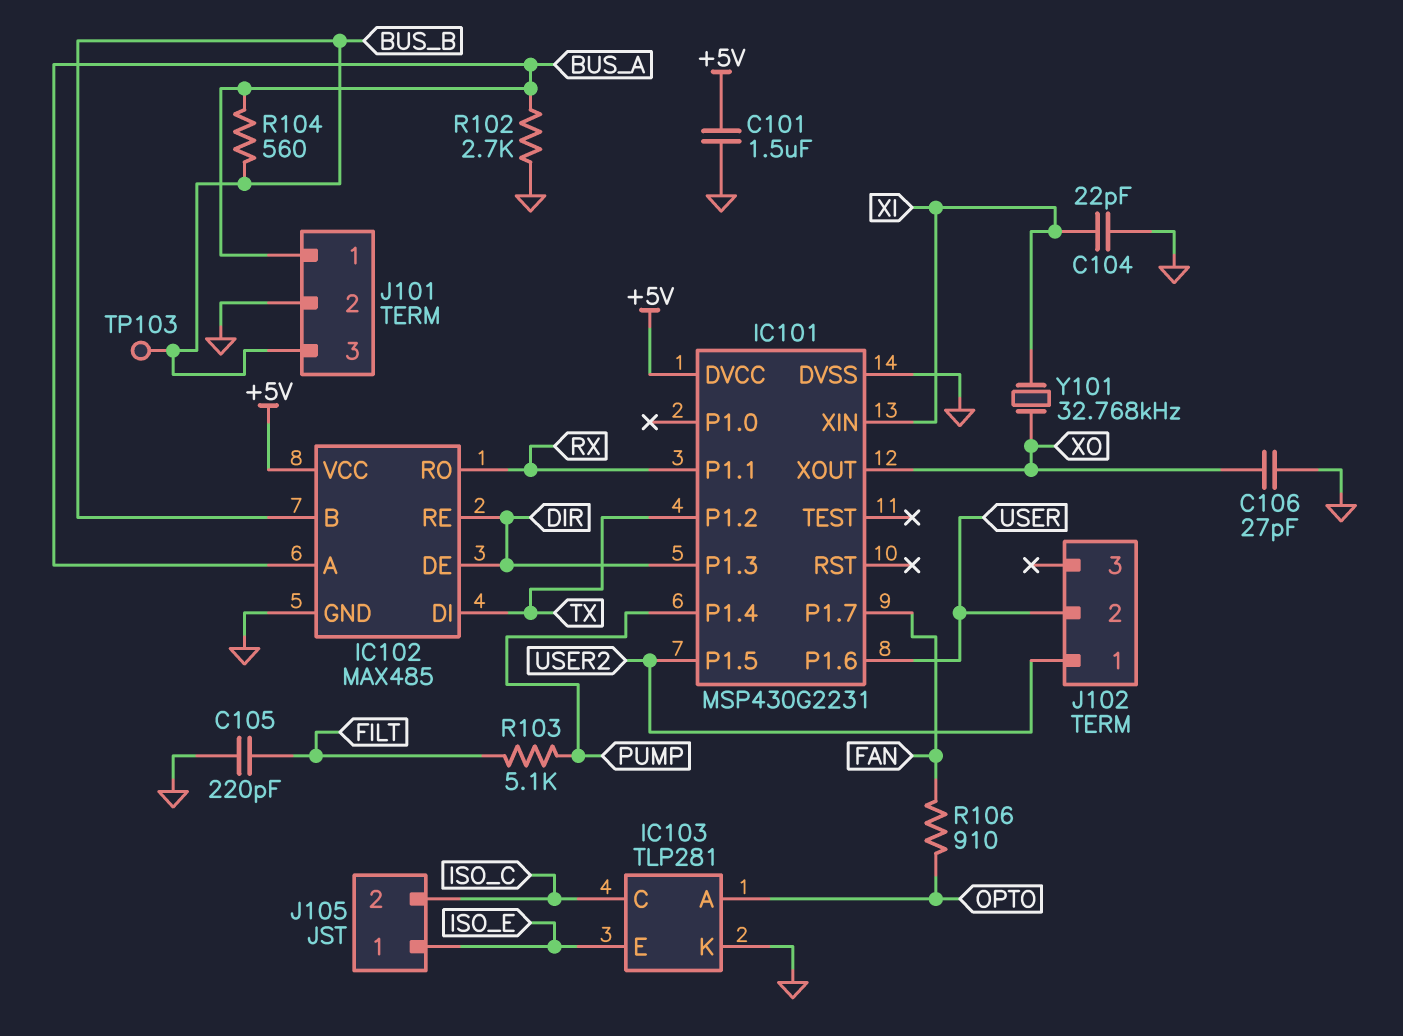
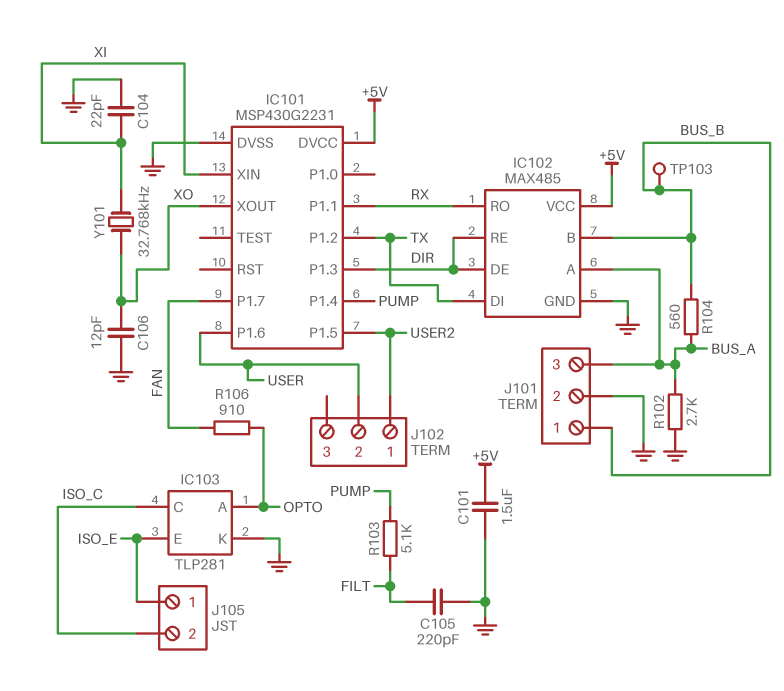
C106: 27pF (GND, XO) -> 12pF (GND, XO)
J101 pin 1: BUS_A -> BUS_B
J101 pin 3: BUS_B -> BUS_A

